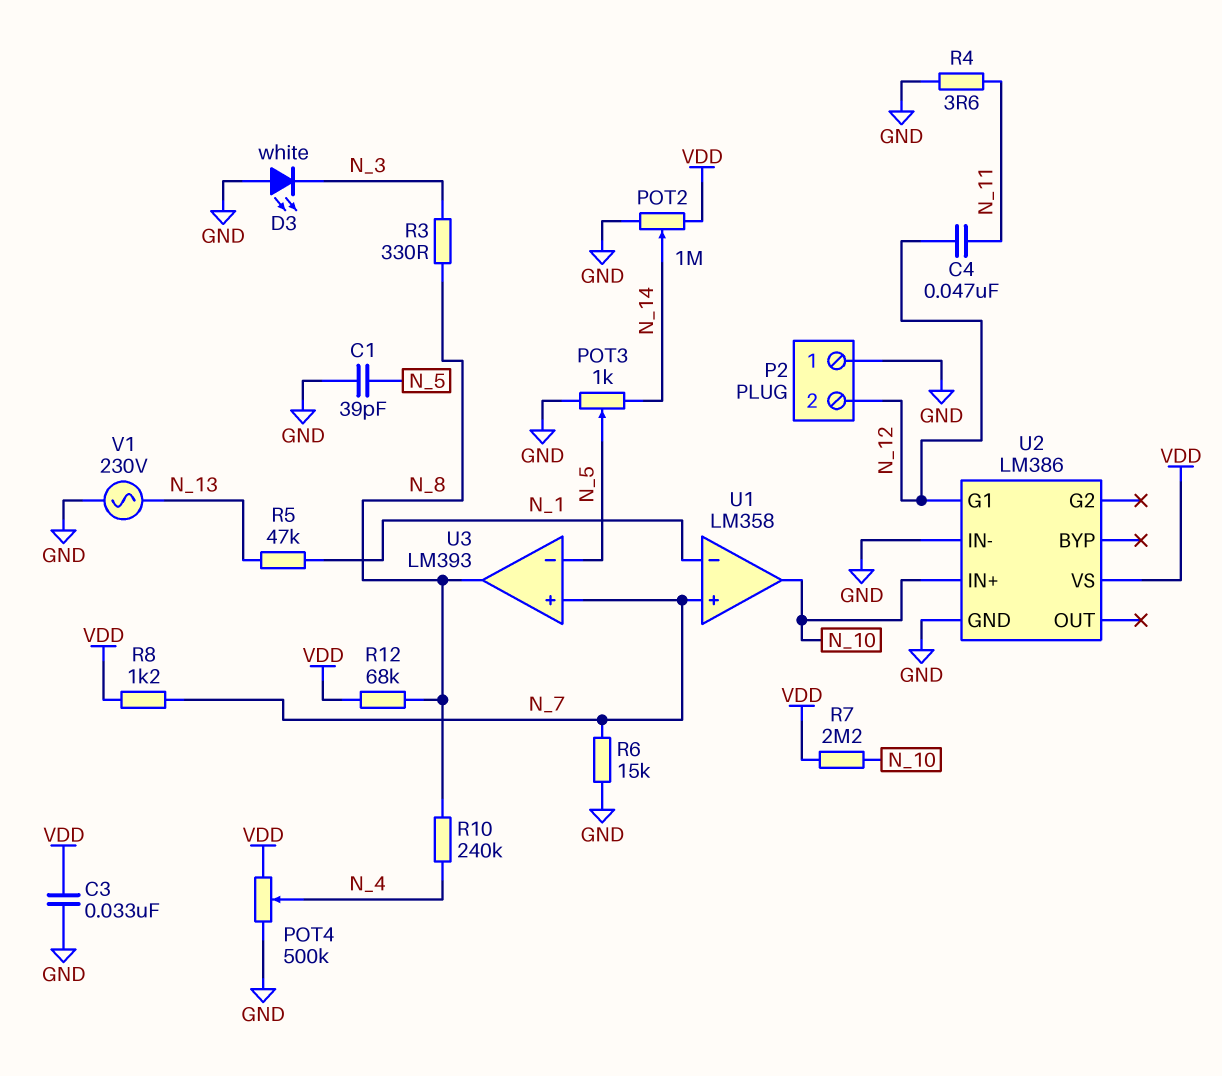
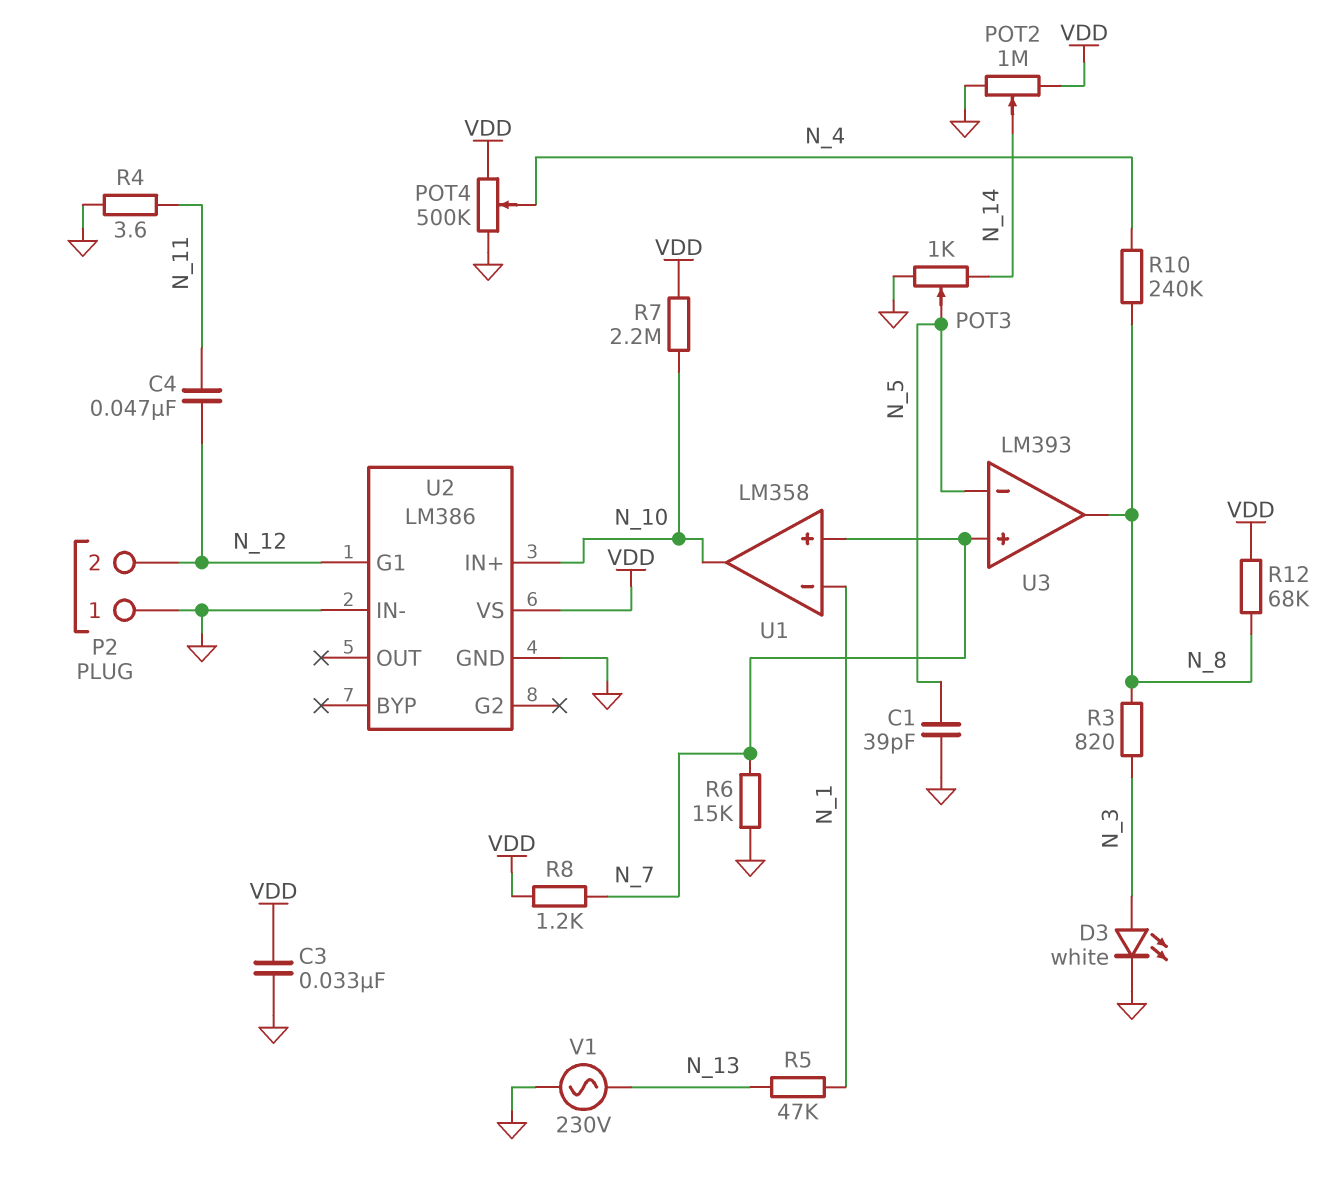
D3: LED white (A GND, K N_3) -> LED white (A N_3, K GND)
R3: 330 (N_3, N_8) -> 820 (N_3, N_8)

